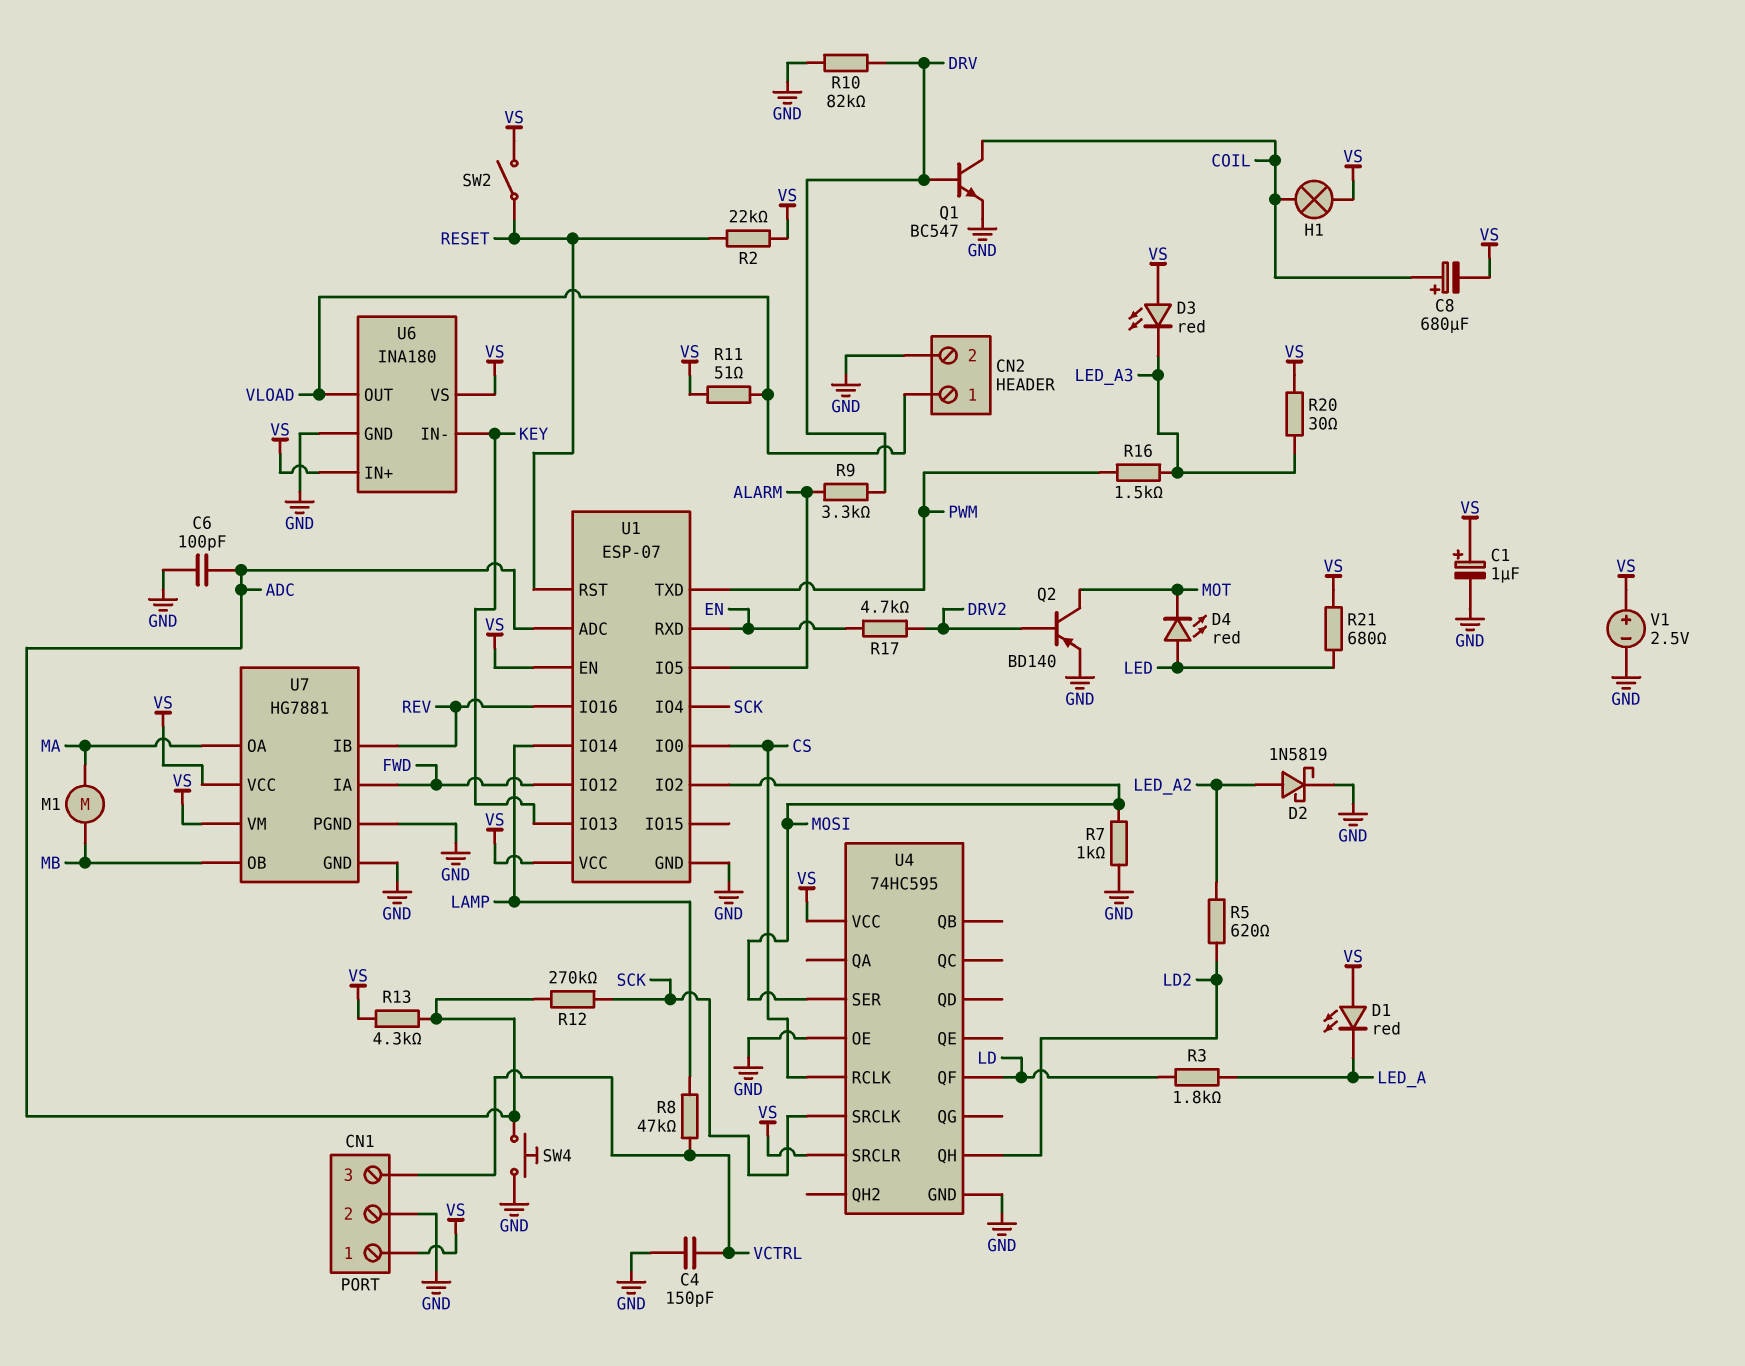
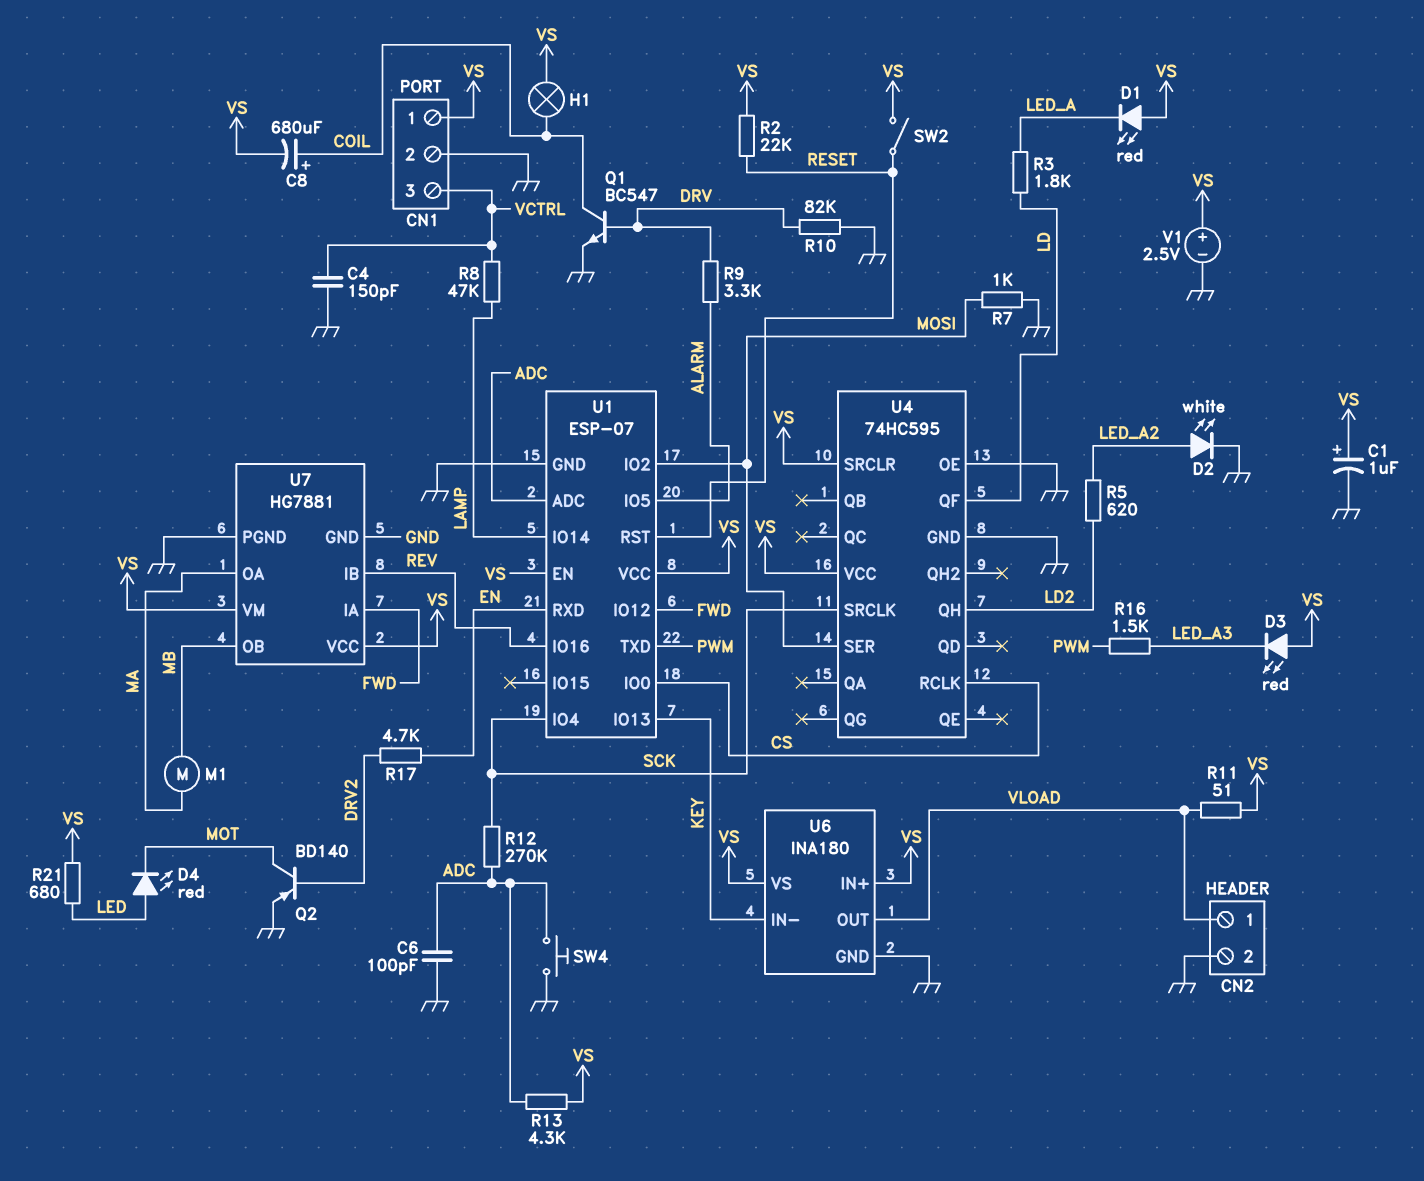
D2: schottky 1N5819 (A LED_A2, K GND) -> LED white (A LED_A2, K GND)
R20: 30 (LED_A3, VS) -> none

